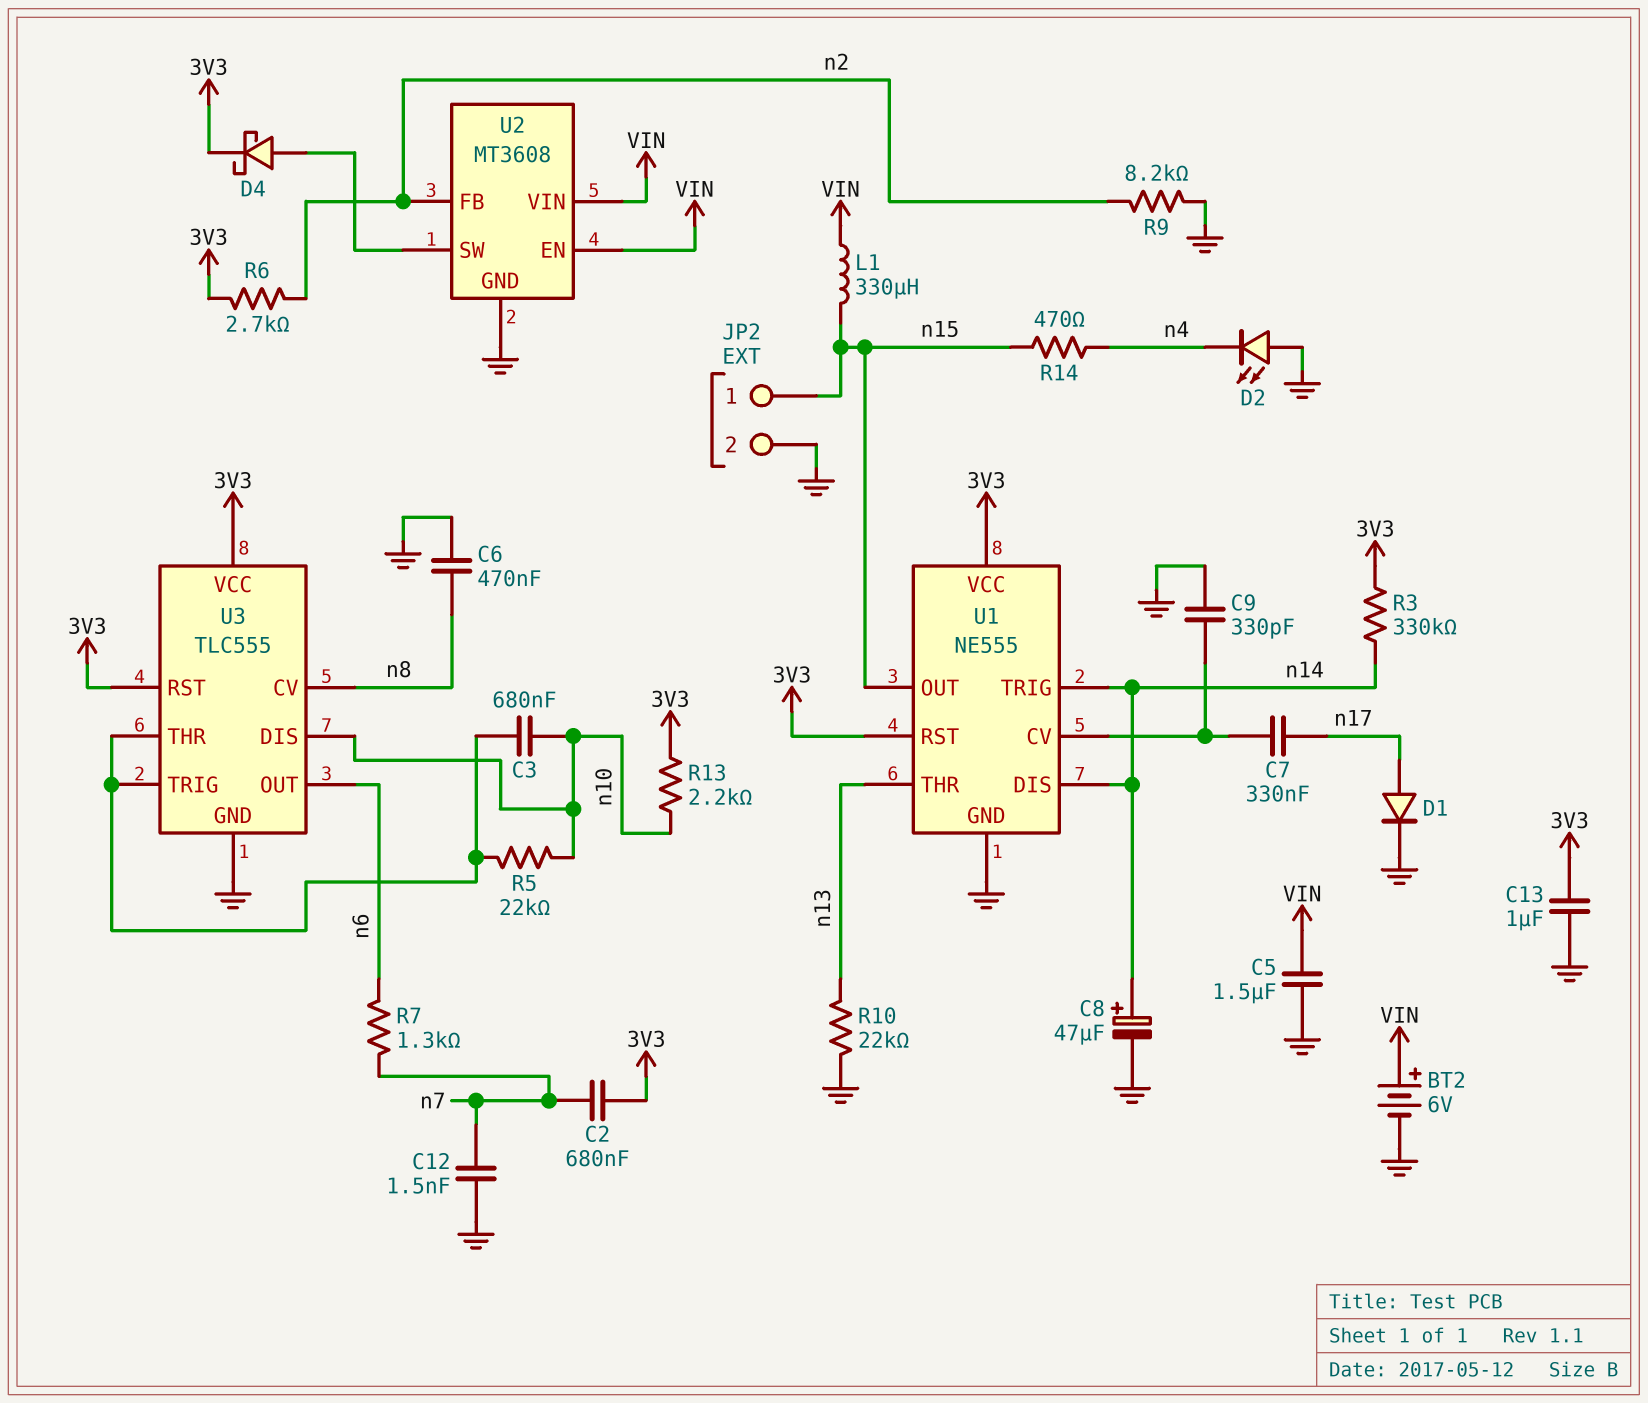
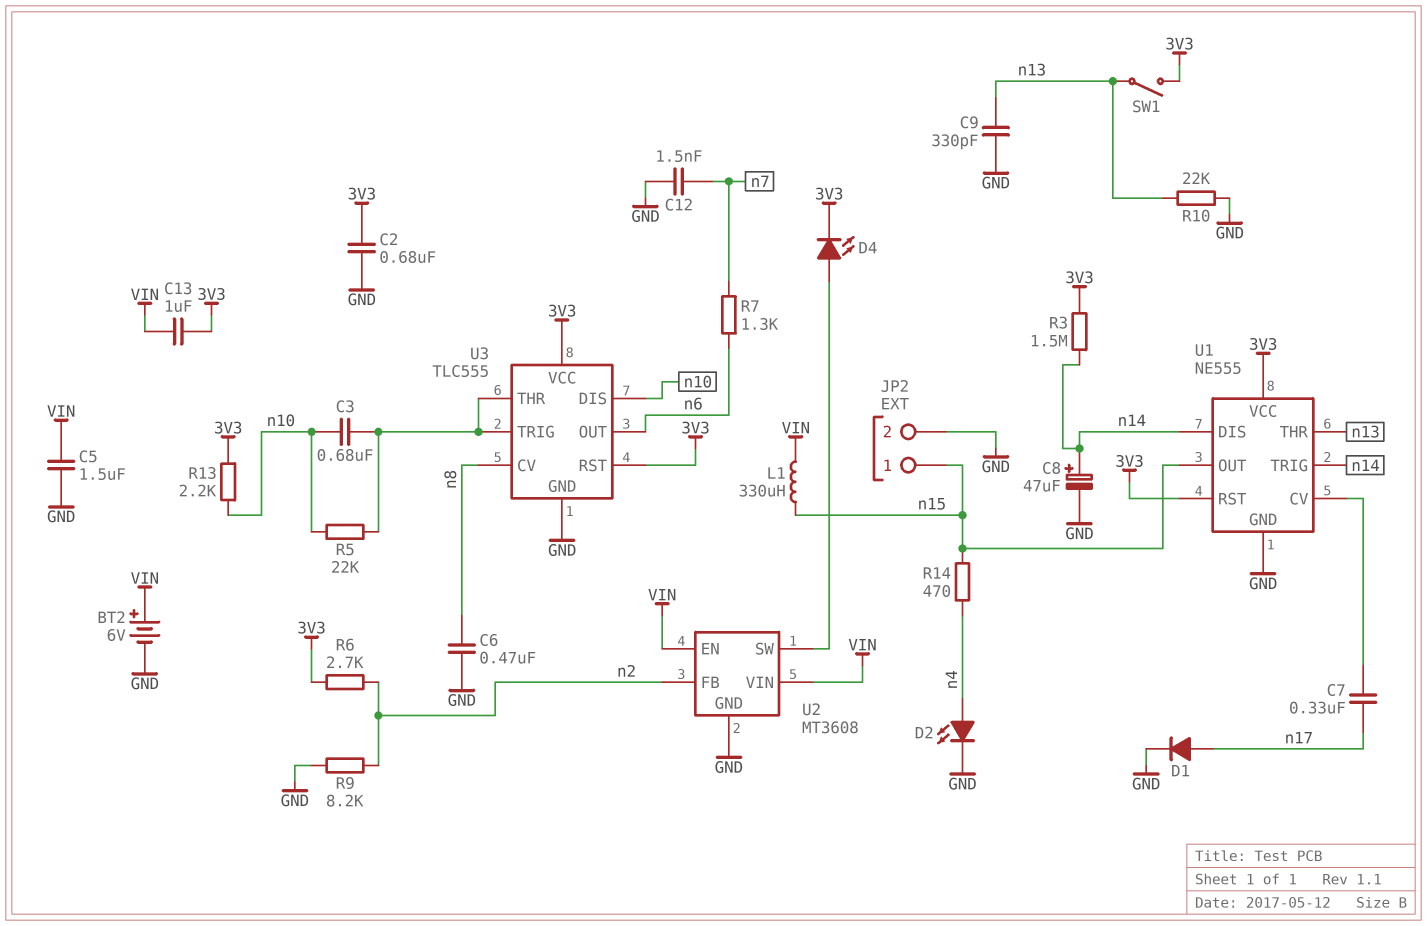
C2: 680nF (3V3, n7) -> 680nF (3V3, GND)
C9: 330pF (GND, U1/CV) -> 330pF (GND, n13)
C13: 1uF (3V3, GND) -> 1uF (3V3, VIN)
D2: LED (A GND, K n4) -> LED (A n4, K GND)
D4: schottky (A U2/SW, K 3V3) -> LED (A U2/SW, K 3V3)
R3: 330k (3V3, n14) -> 1.5M (3V3, n14)
SW1: none -> switch (3V3, n13)

